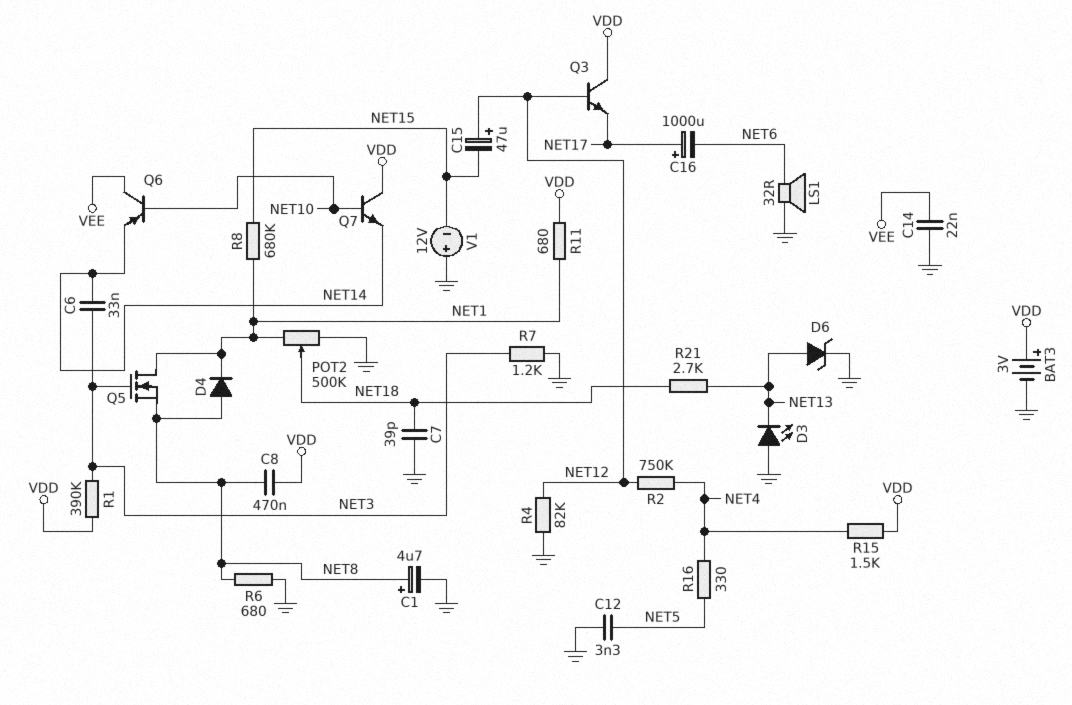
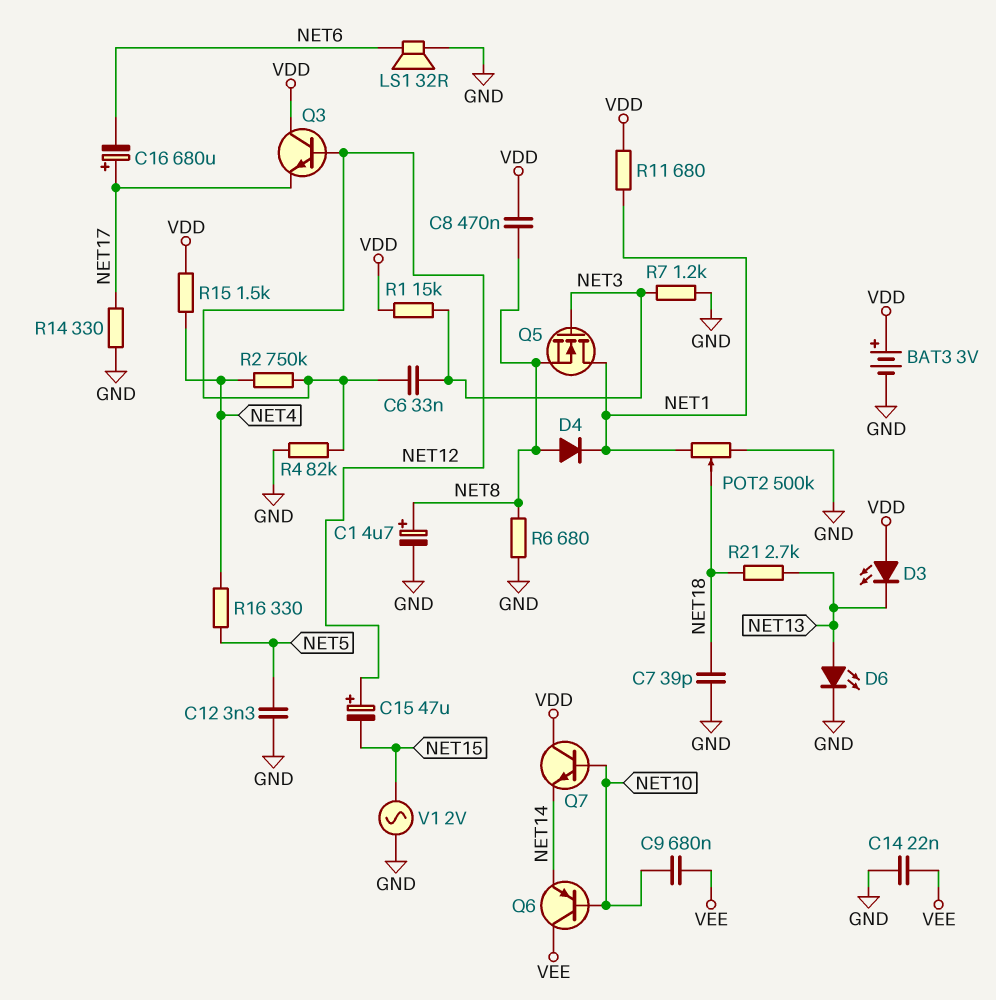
C6: 33nF (NET3, NET14) -> 33nF (NET3, NET12)
C9: none -> 680nF (NET10, VEE)
C16: 1000uF (plus NET17, minus NET6) -> 680uF (plus NET17, minus NET6)
D3: LED (A GND, K NET13) -> LED (A VDD, K NET13)
D6: zener (A NET13, K GND) -> LED (A NET13, K GND)
R1: 390k (NET3, VDD) -> 15k (NET3, VDD)
R8: 680k (NET1, NET15) -> none
R14: none -> 330 (GND, NET17)
V1: 12V (plus GND, minus NET15) -> AC 2V (GND, NET15)

